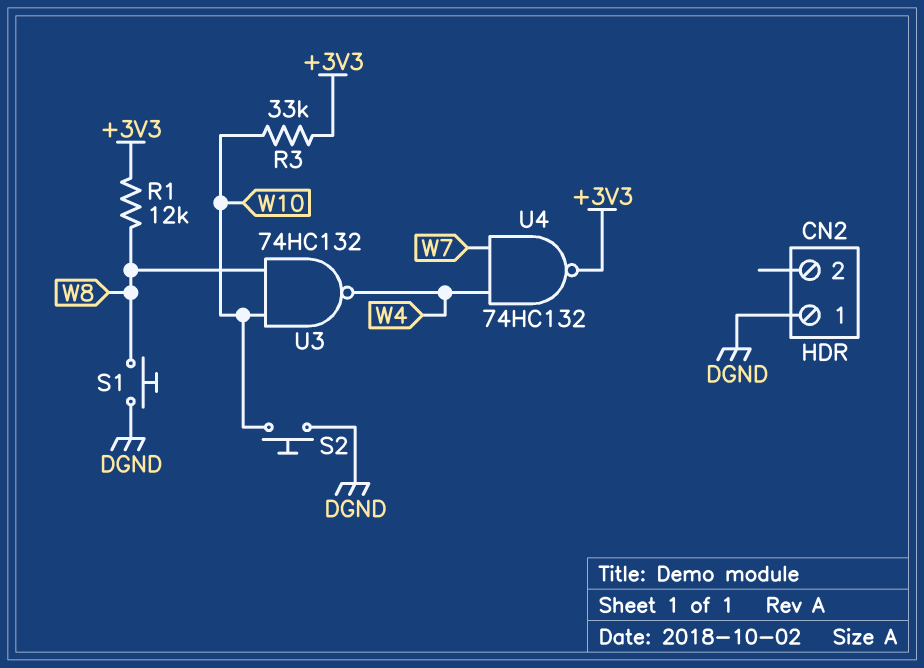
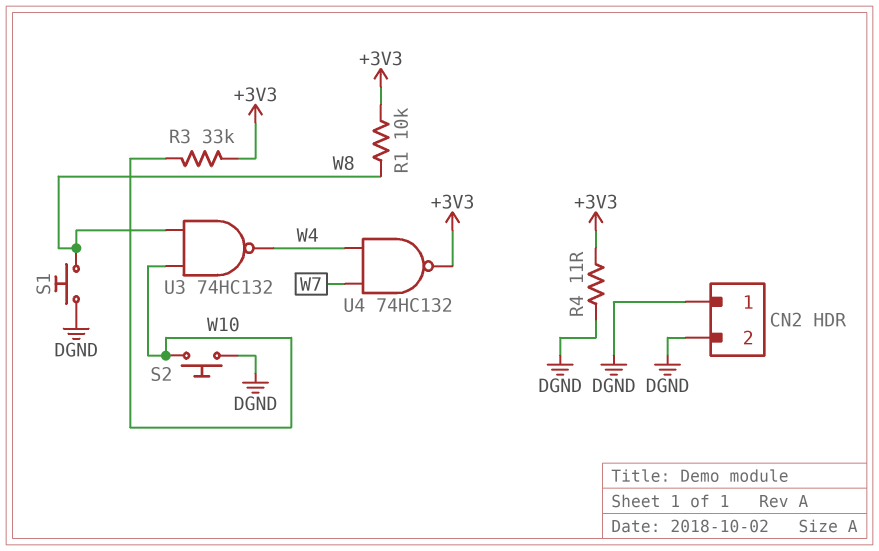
CN2 pin 2: none -> DGND
R1: 12k (+3V3, W8) -> 10k (+3V3, W8)
R4: none -> 11 (+3V3, DGND)

